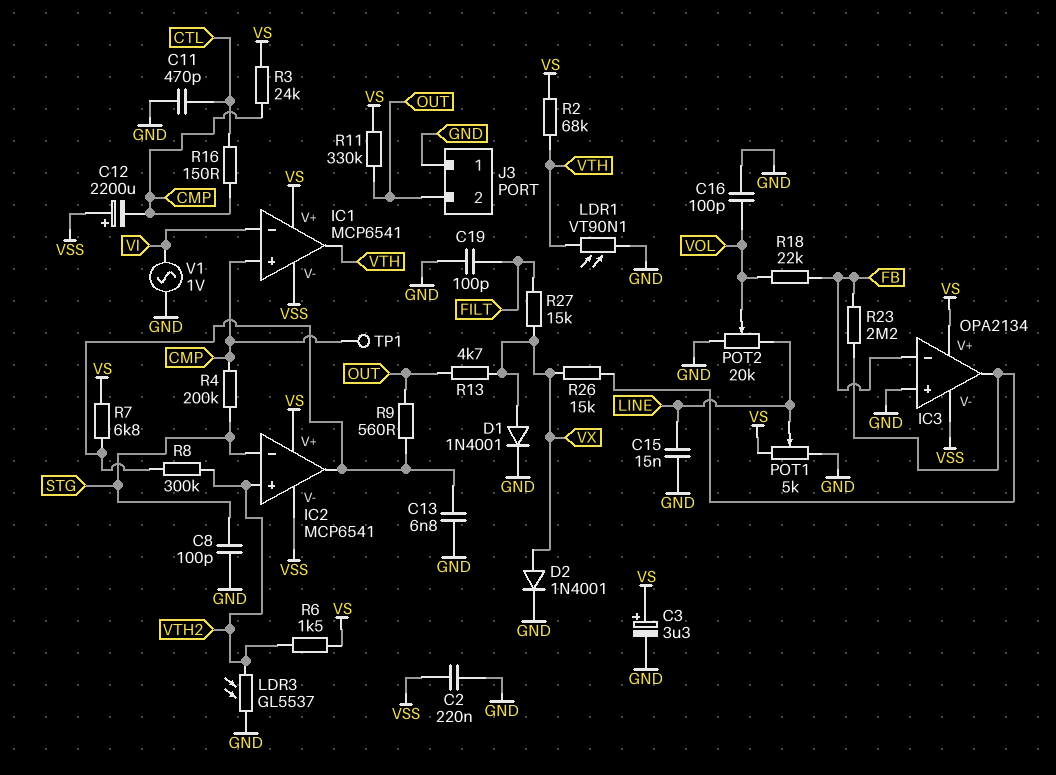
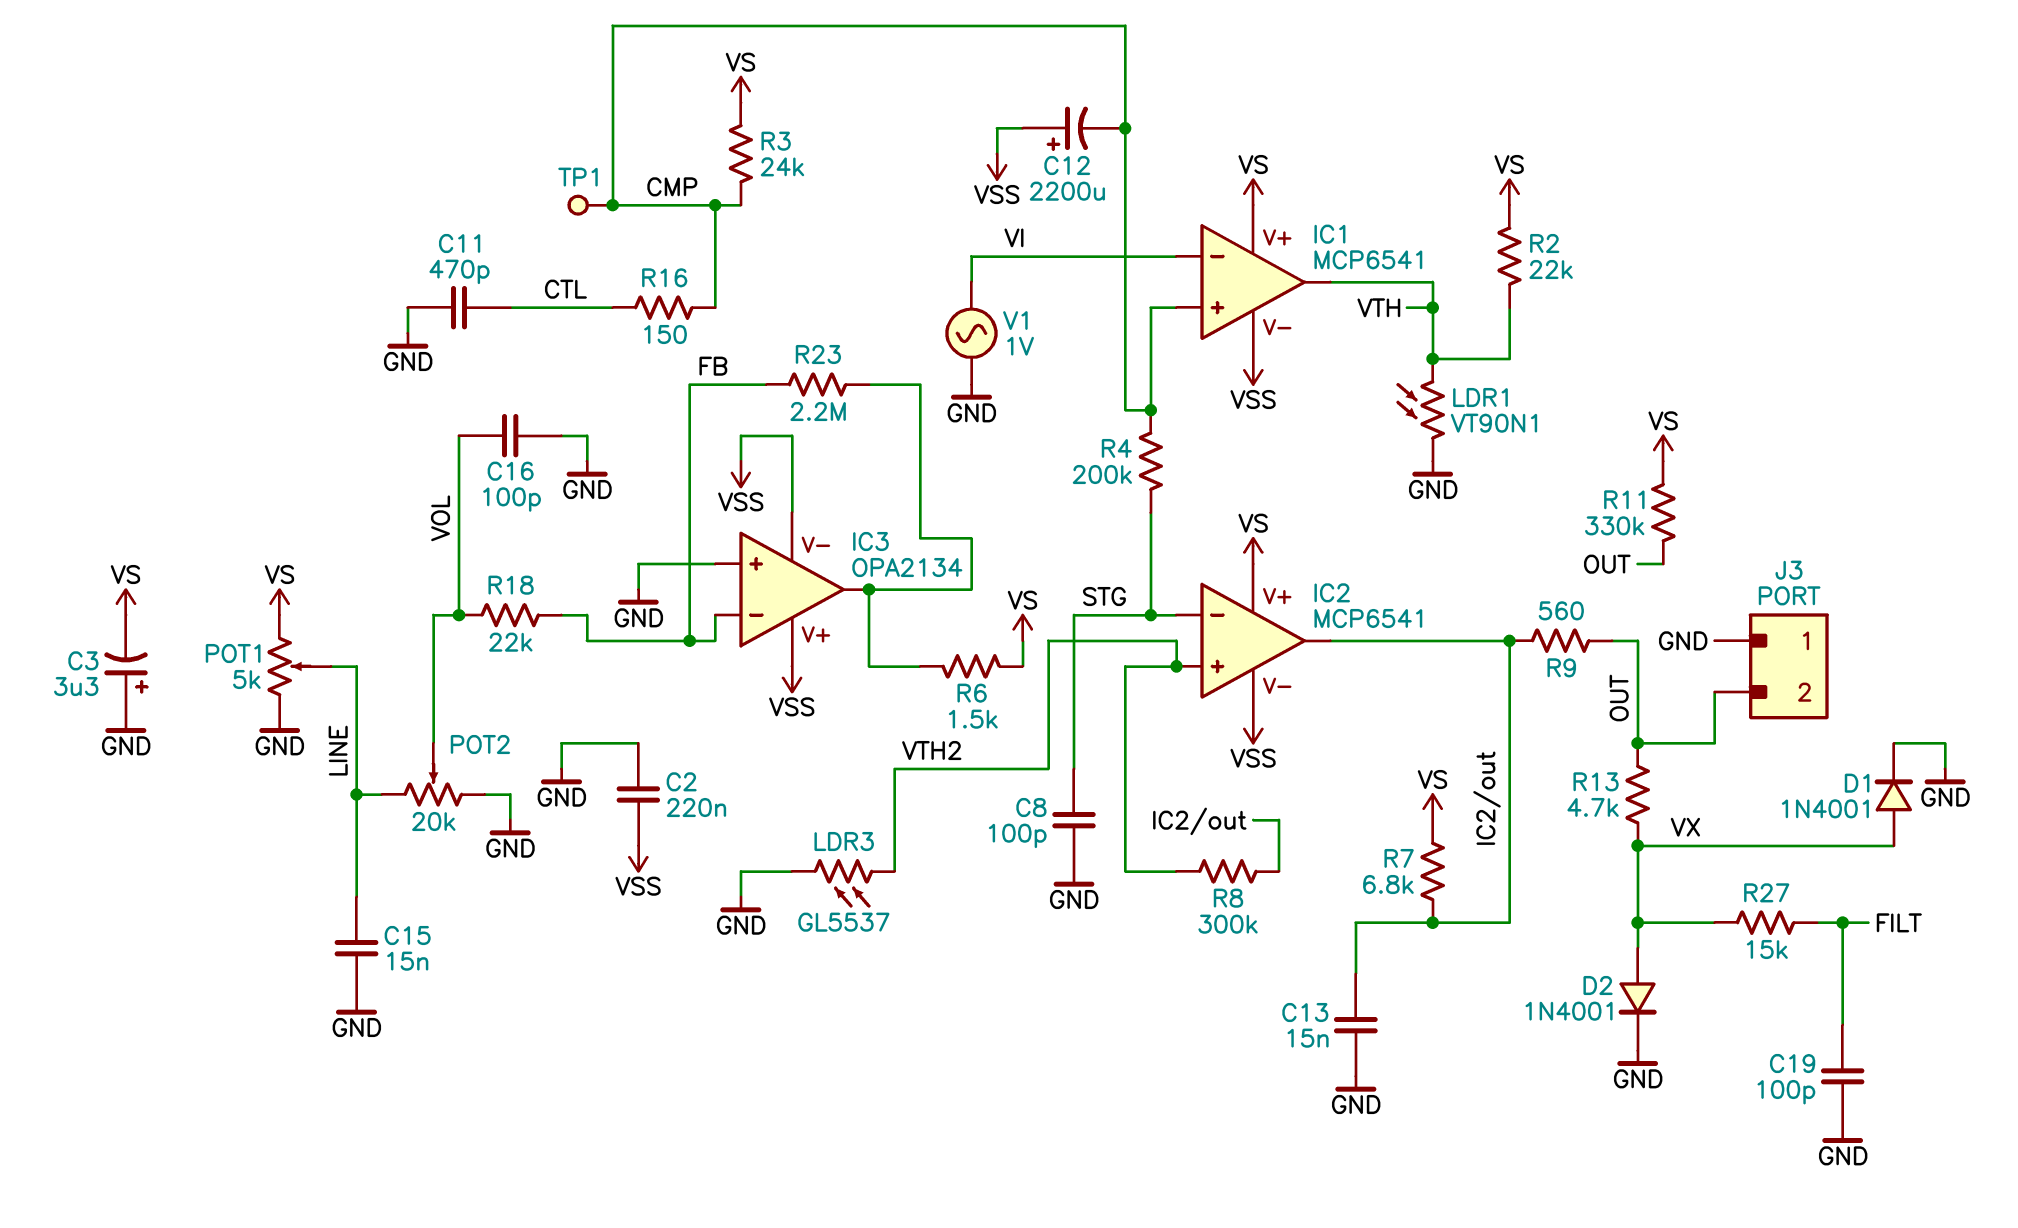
C3: 3.3uF (plus VS, minus GND) -> 3.3uF (plus GND, minus VS)
C13: 6.8nF (GND, IC2/out) -> 15nF (GND, IC2/out)
IC3 pin V+: VS -> VSS
R2: 68k (VS, VTH) -> 22k (VS, VTH)
R6: 1.5k (VS, VTH2) -> 1.5k (IC3/out, VS)
R26: 15k (IC3/out, VX) -> none

